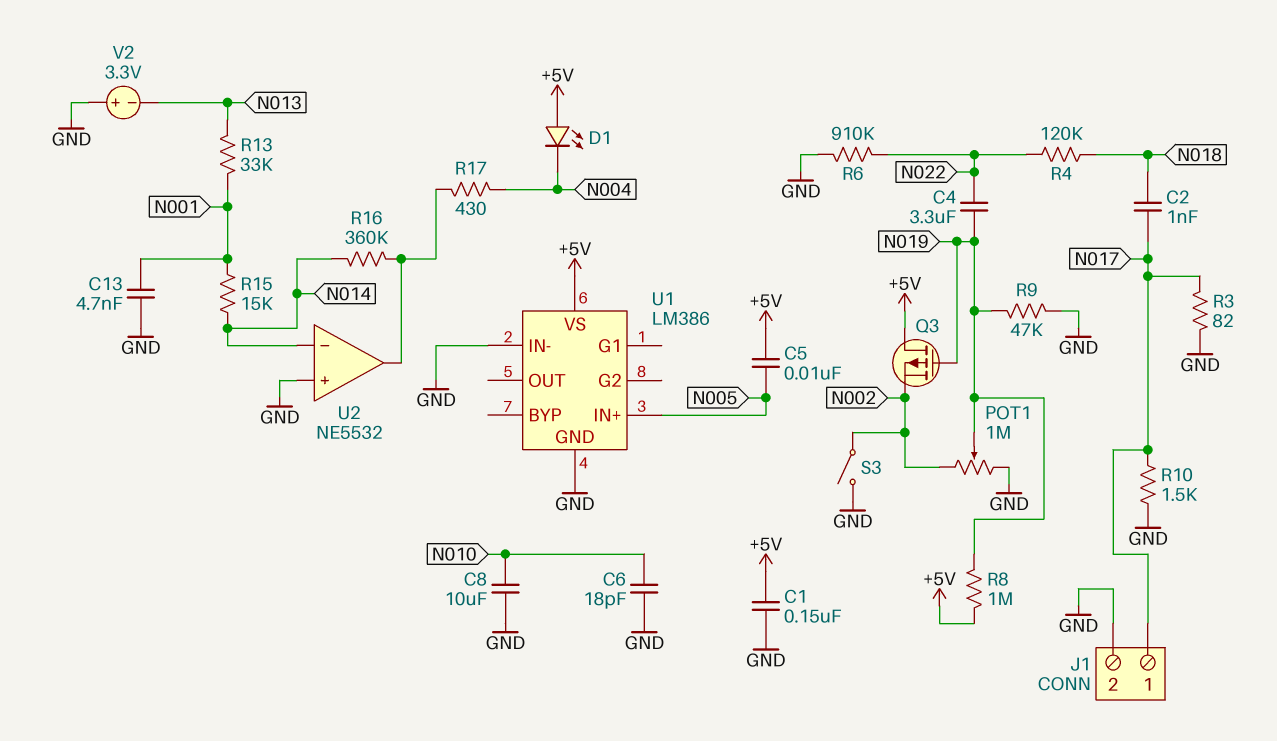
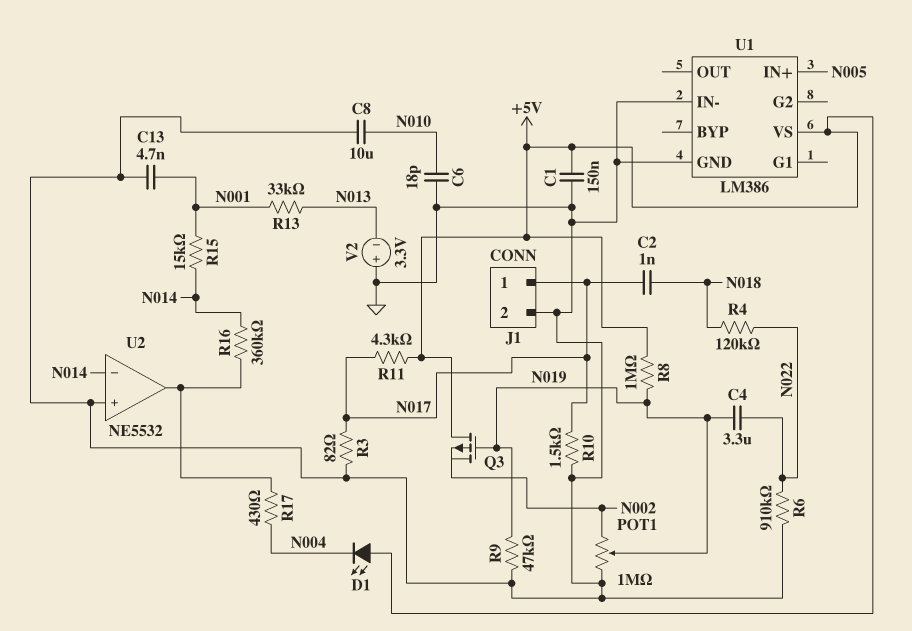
C5: 10nF (+5V, N005) -> none
R11: none -> 4.3k (+5V, N017)
S3: switch (GND, N002) -> none

